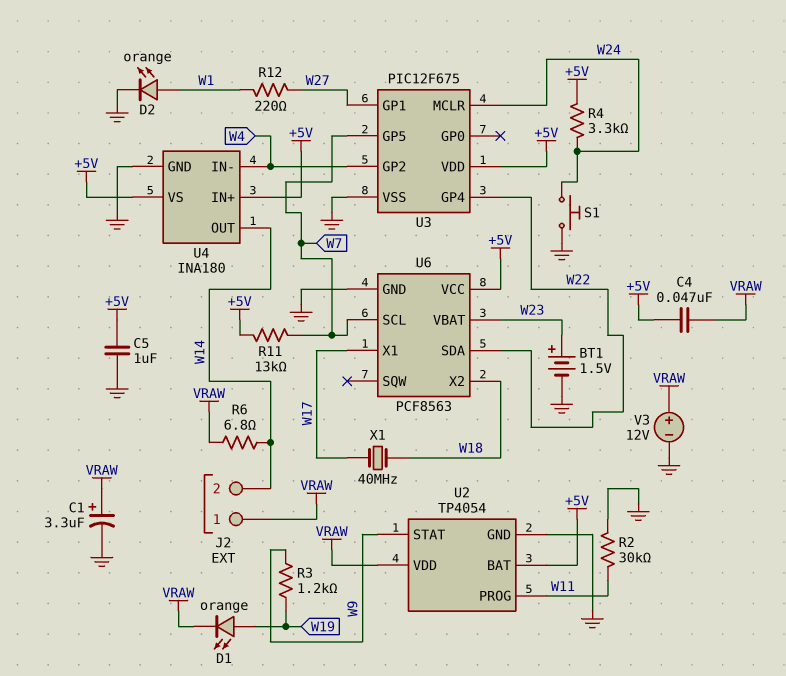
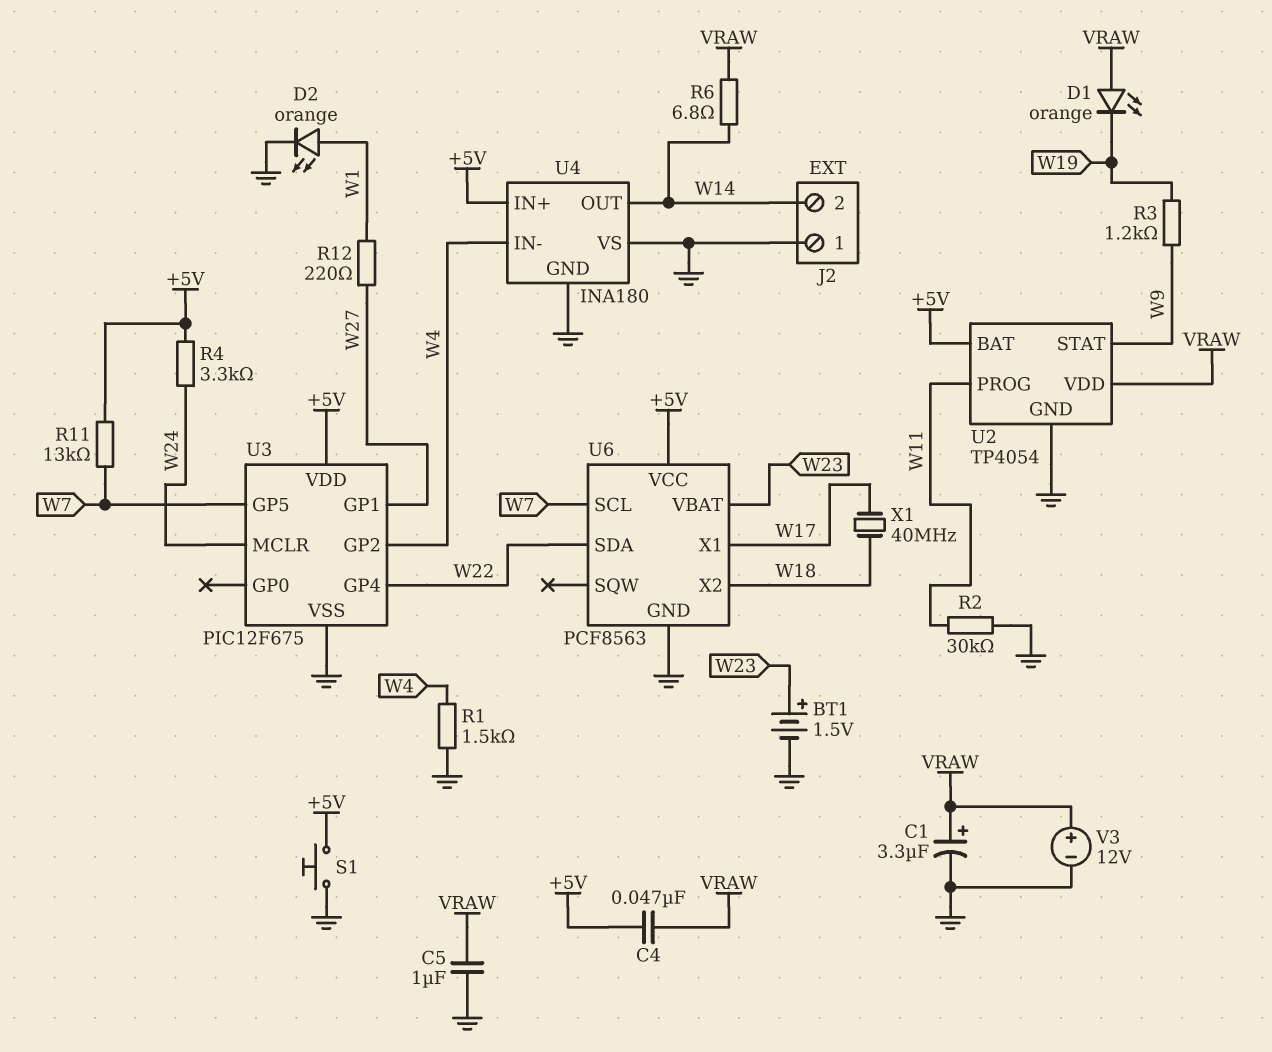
C5: 1uF (+5V, GND) -> 1uF (GND, VRAW)
D1: LED orange (A W19, K VRAW) -> LED orange (A VRAW, K W19)
J2 pin 1: VRAW -> GND
R1: none -> 1.5k (GND, W4)
S1: button (GND, W24) -> button (+5V, GND)
U4 pin VS: +5V -> GND

